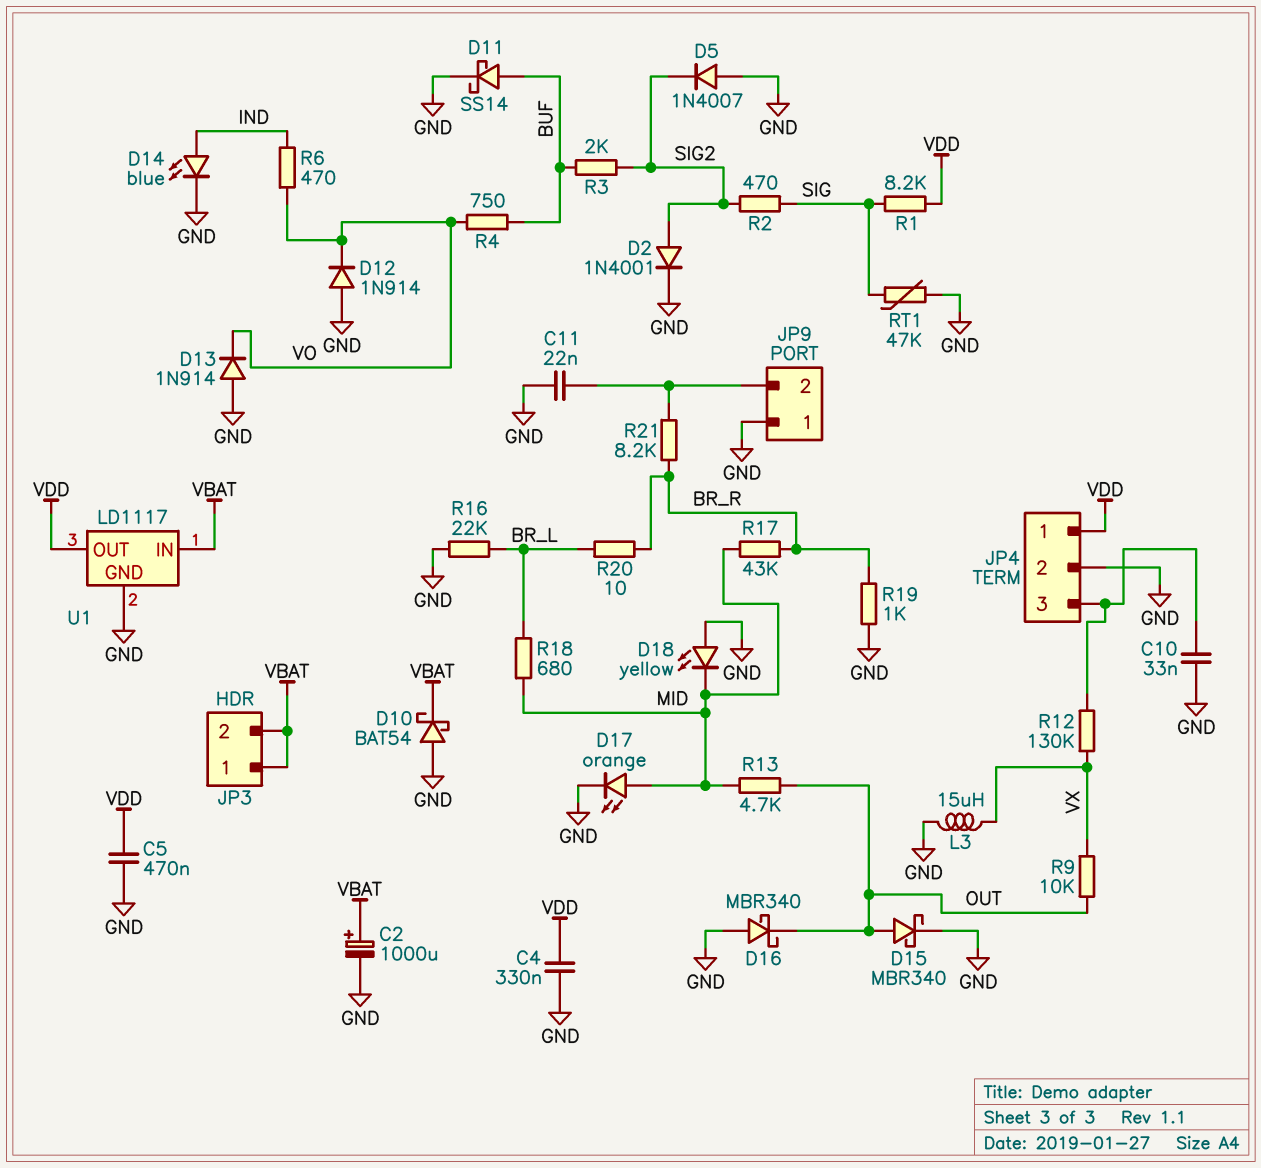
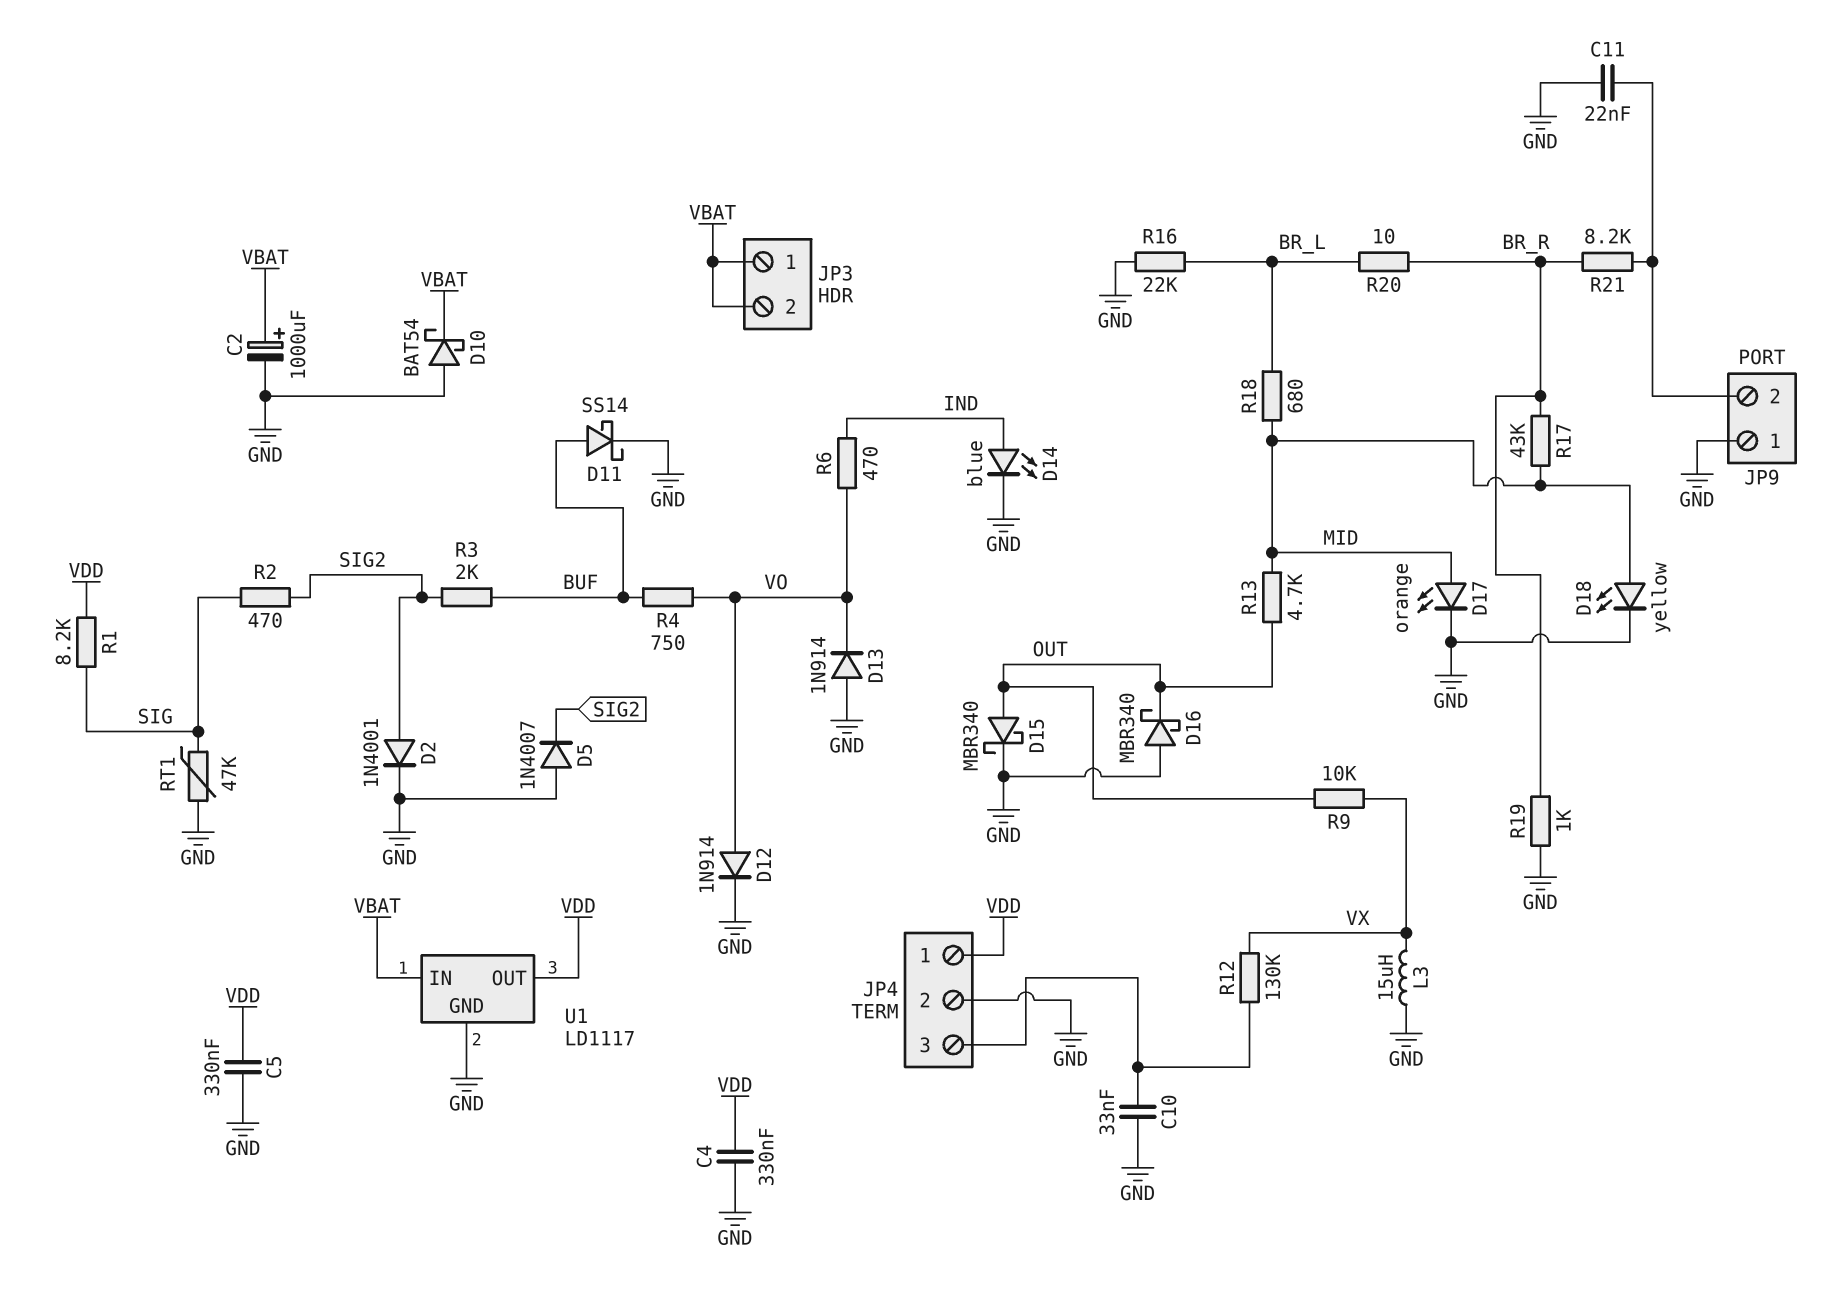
C5: 470nF (GND, VDD) -> 330nF (GND, VDD)
D12: diode 1N914 (A GND, K VO) -> diode 1N914 (A VO, K GND)
D18: LED yellow (A GND, K MID) -> LED yellow (A MID, K GND)

